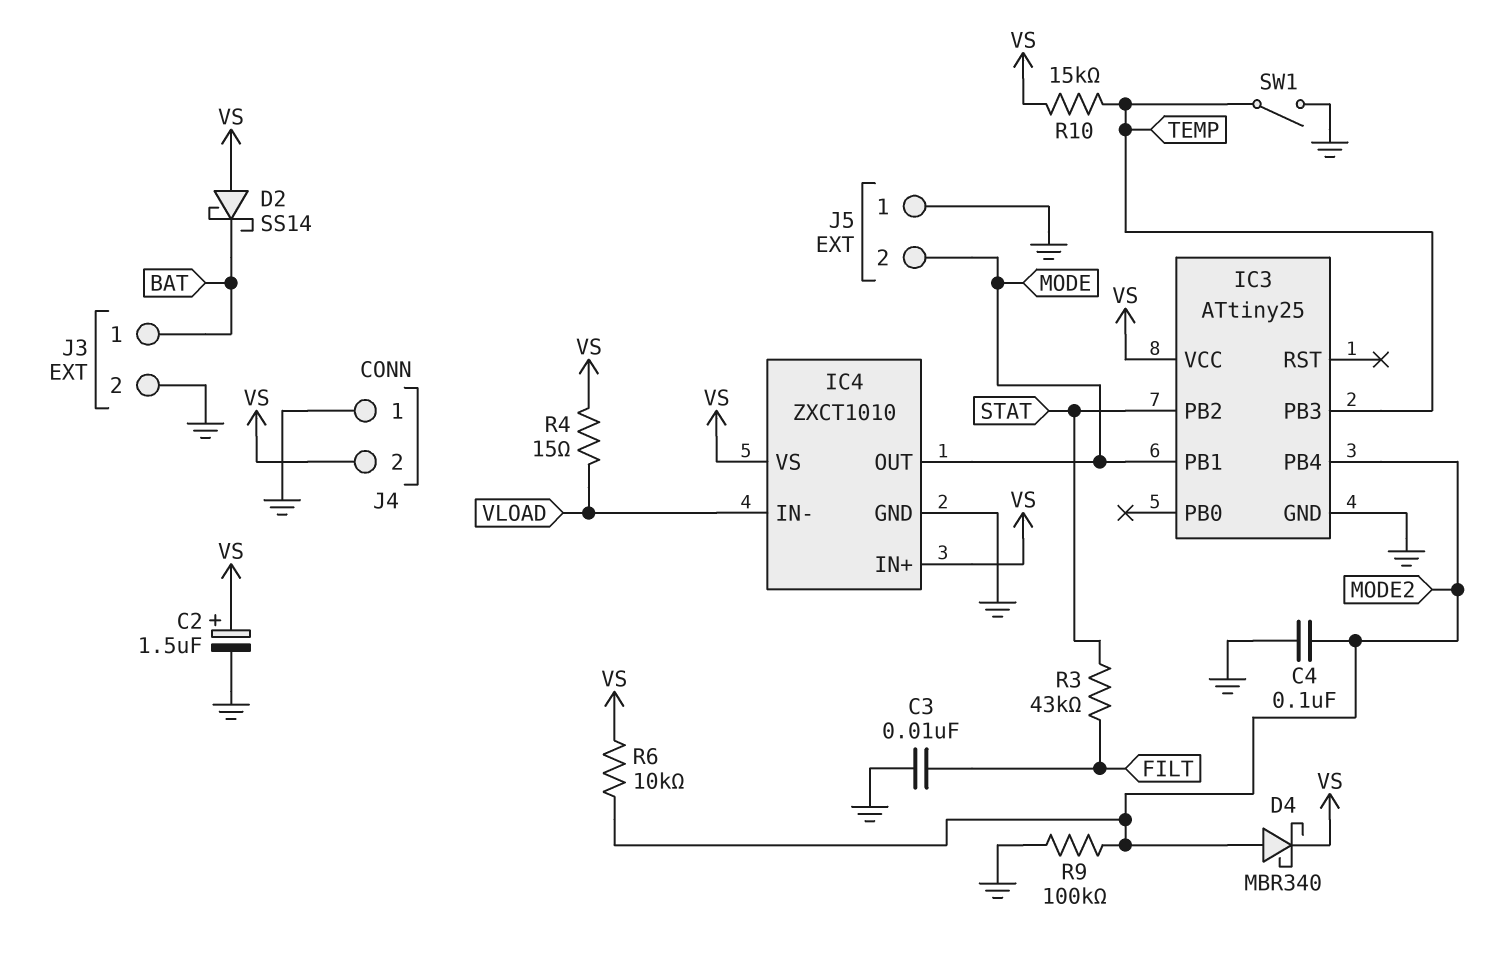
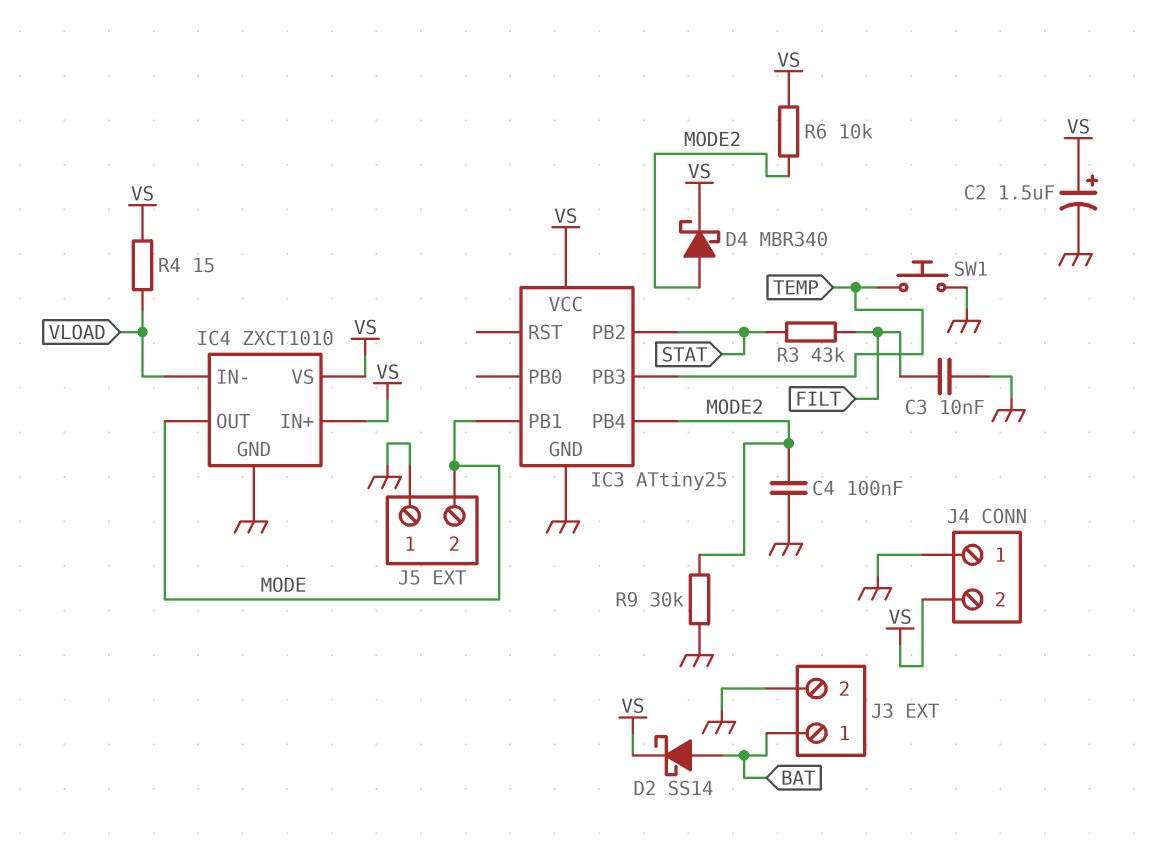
D2: schottky SS14 (A VS, K BAT) -> schottky SS14 (A BAT, K VS)
R9: 100k (GND, MODE2) -> 30k (GND, MODE2)
R10: 15k (TEMP, VS) -> none
SW1: switch (GND, TEMP) -> button (GND, TEMP)

